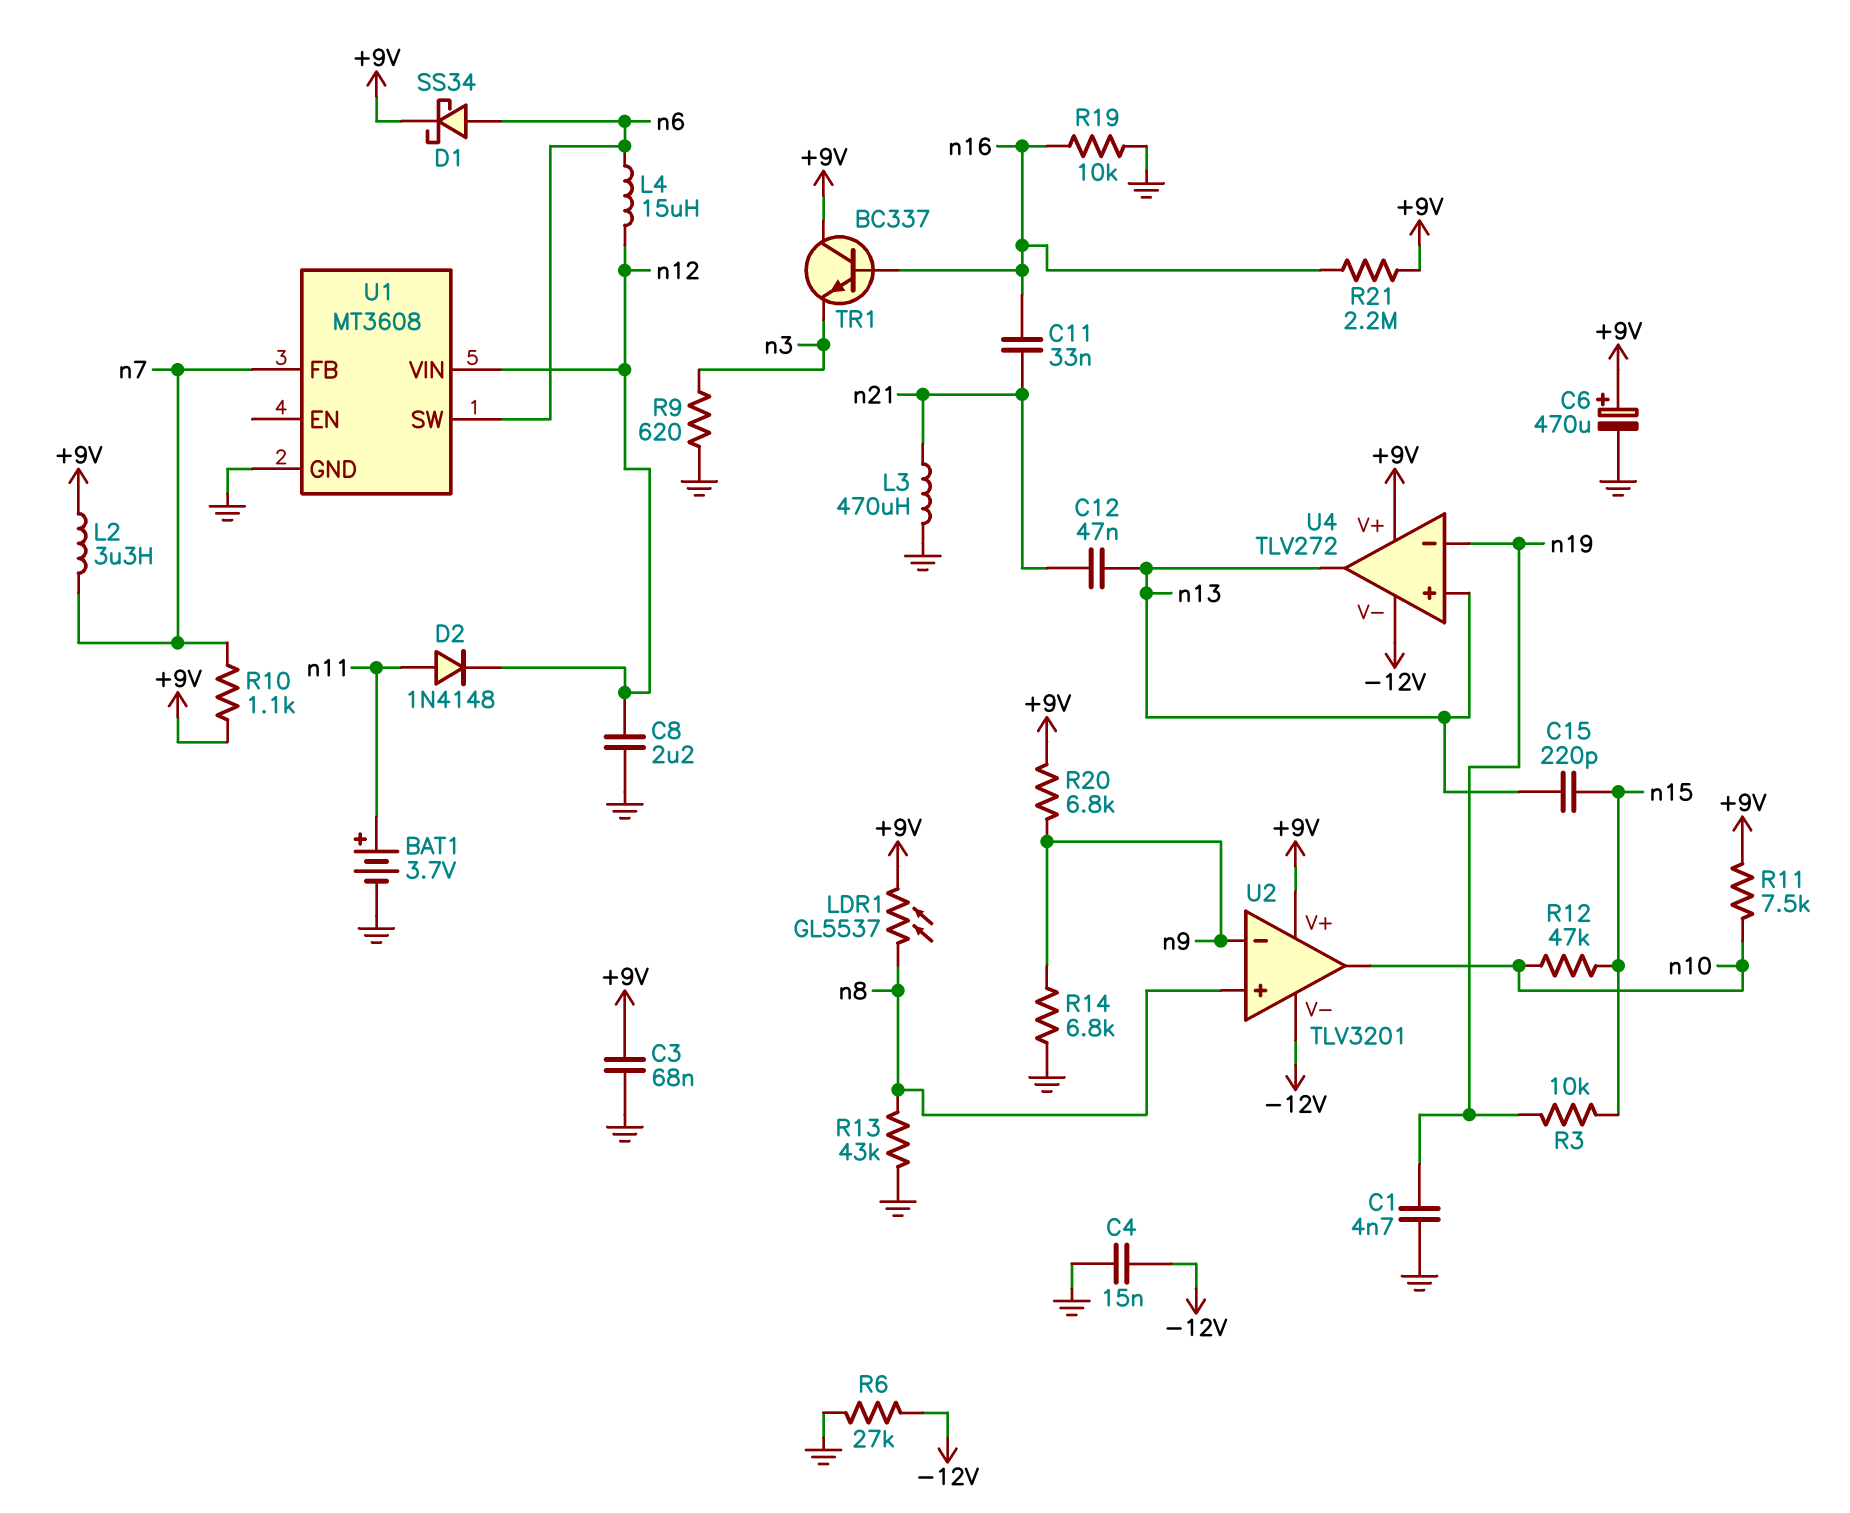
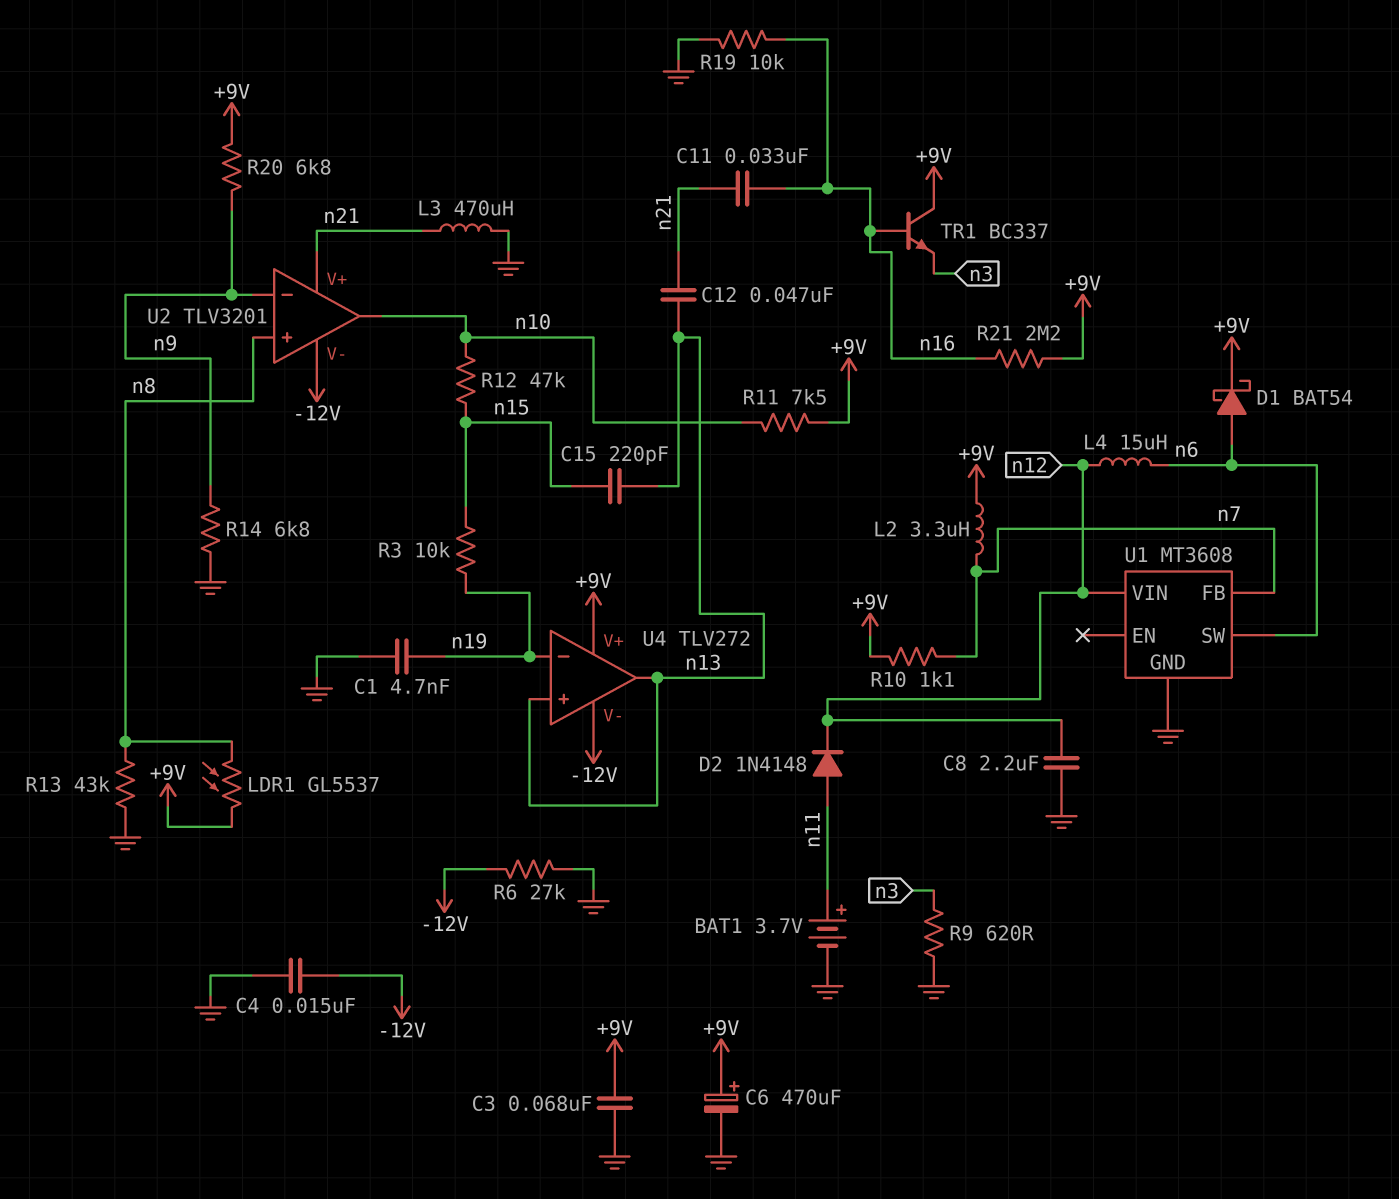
D1: schottky SS34 (A n6, K +9V) -> schottky BAT54 (A n6, K +9V)
U2 pin V+: +9V -> n21

